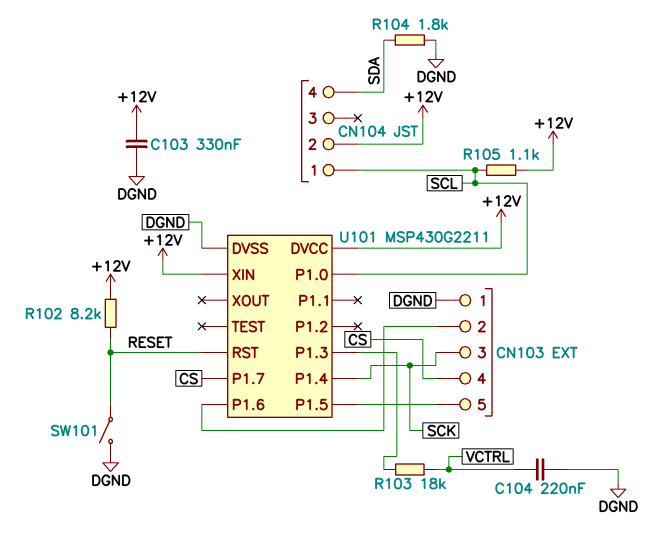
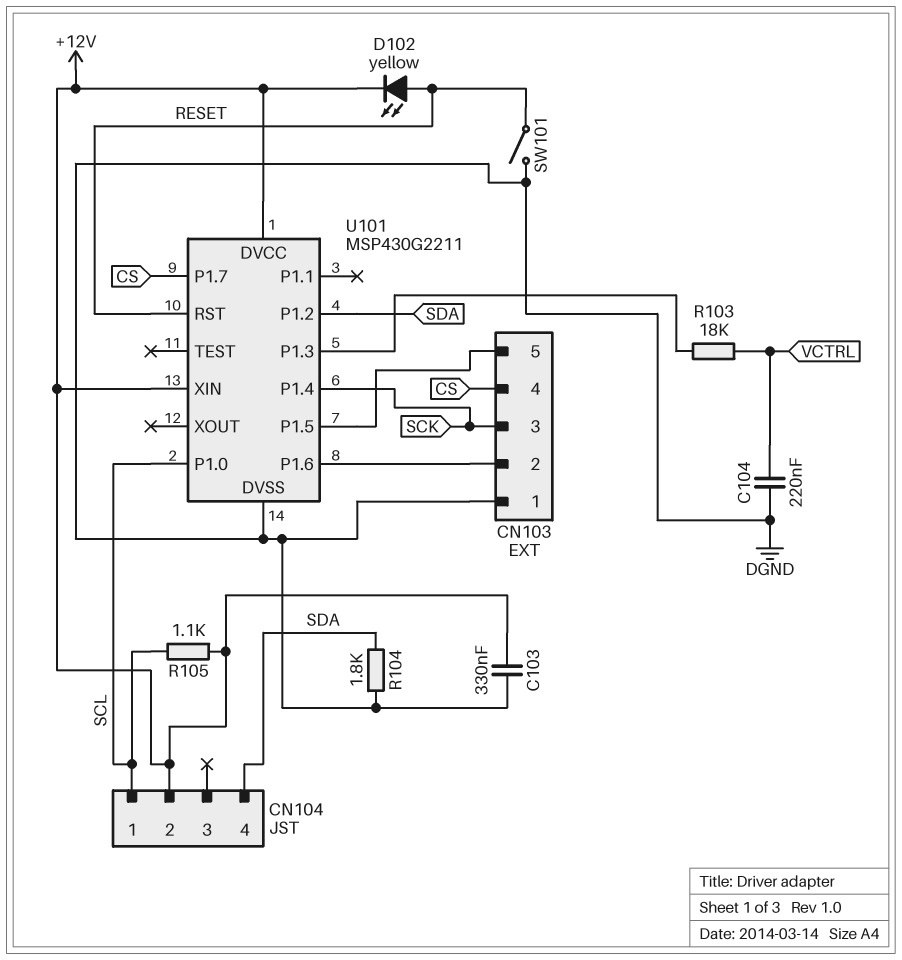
D102: none -> LED yellow (A RESET, K +12V)
R102: 8.2k (+12V, RESET) -> none
U101 pin P1.2: none -> SDA

